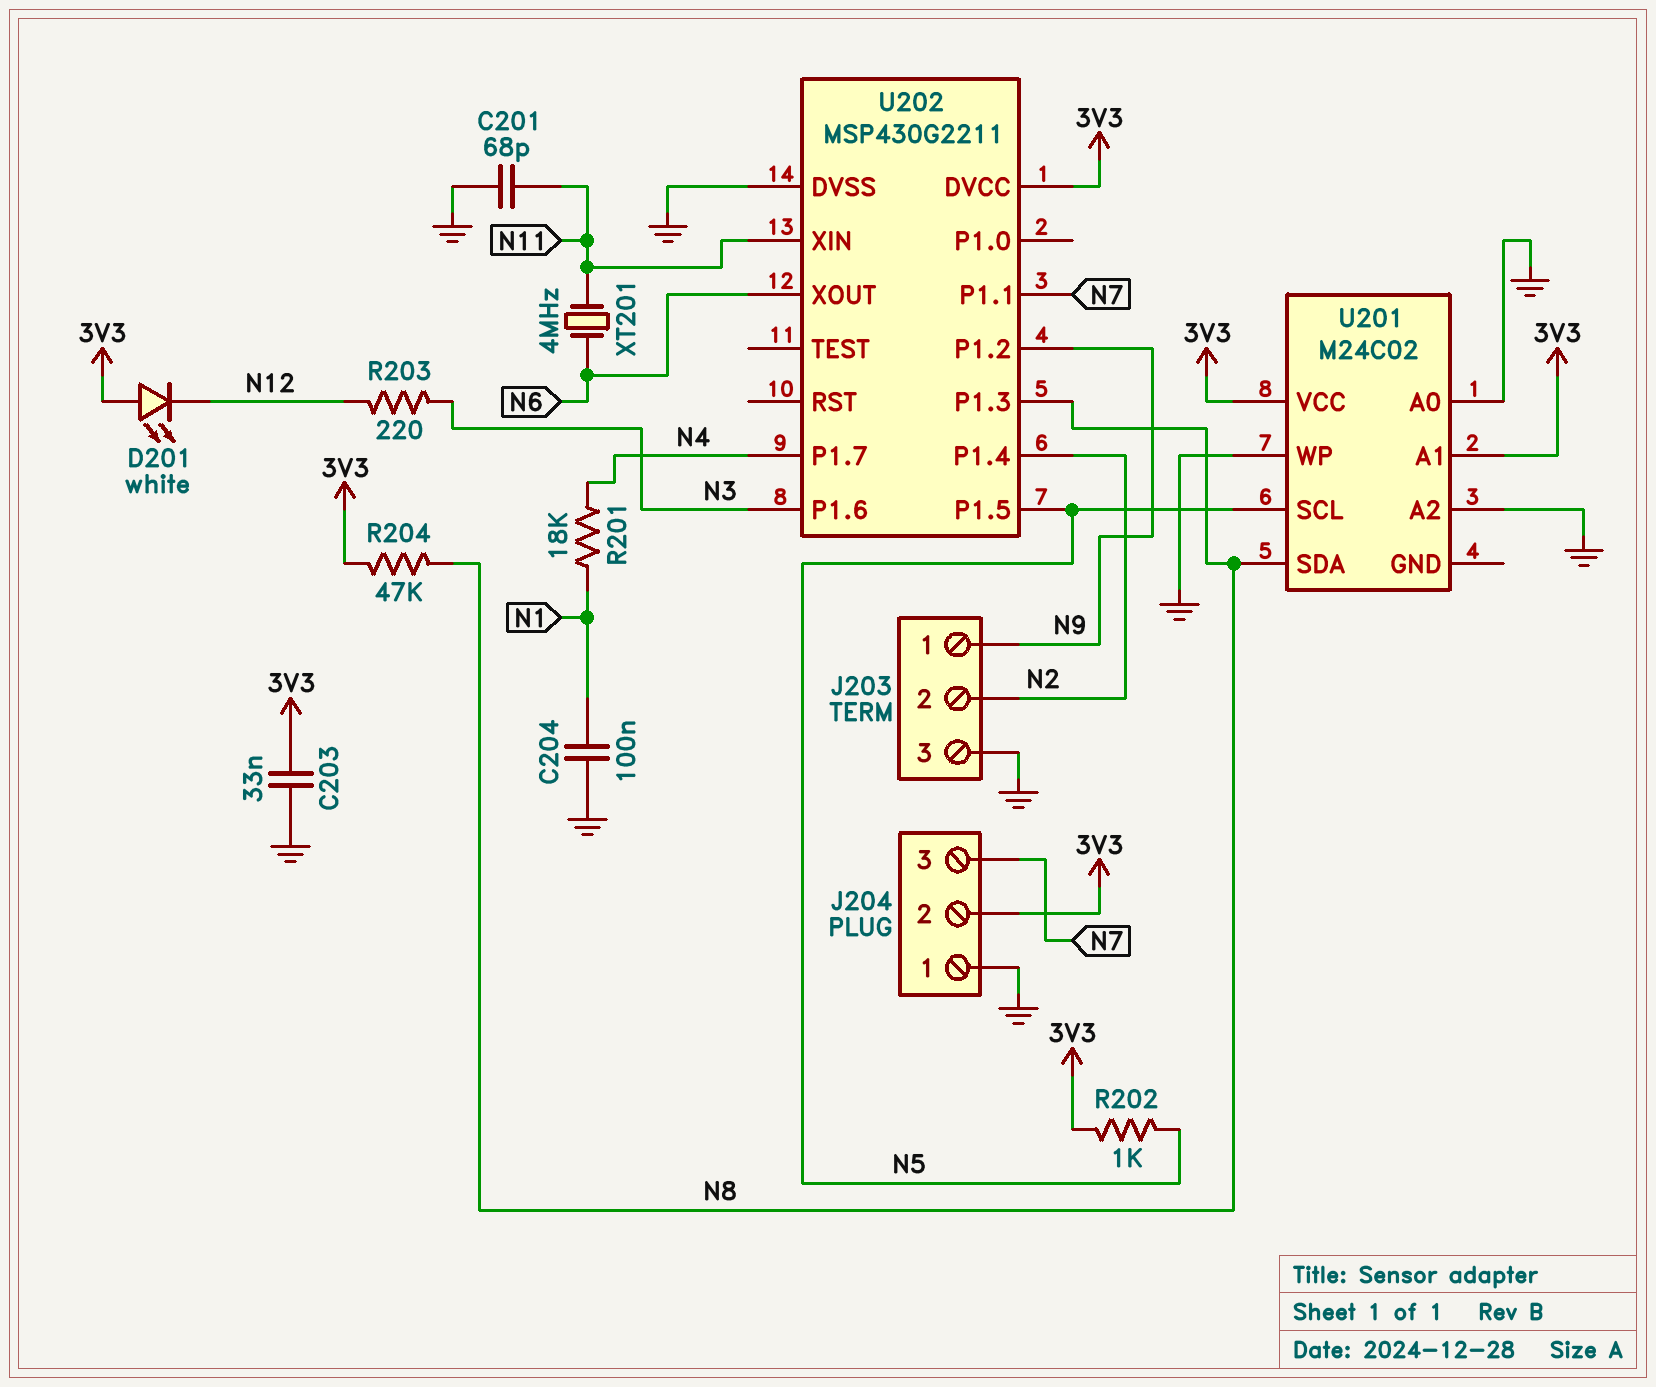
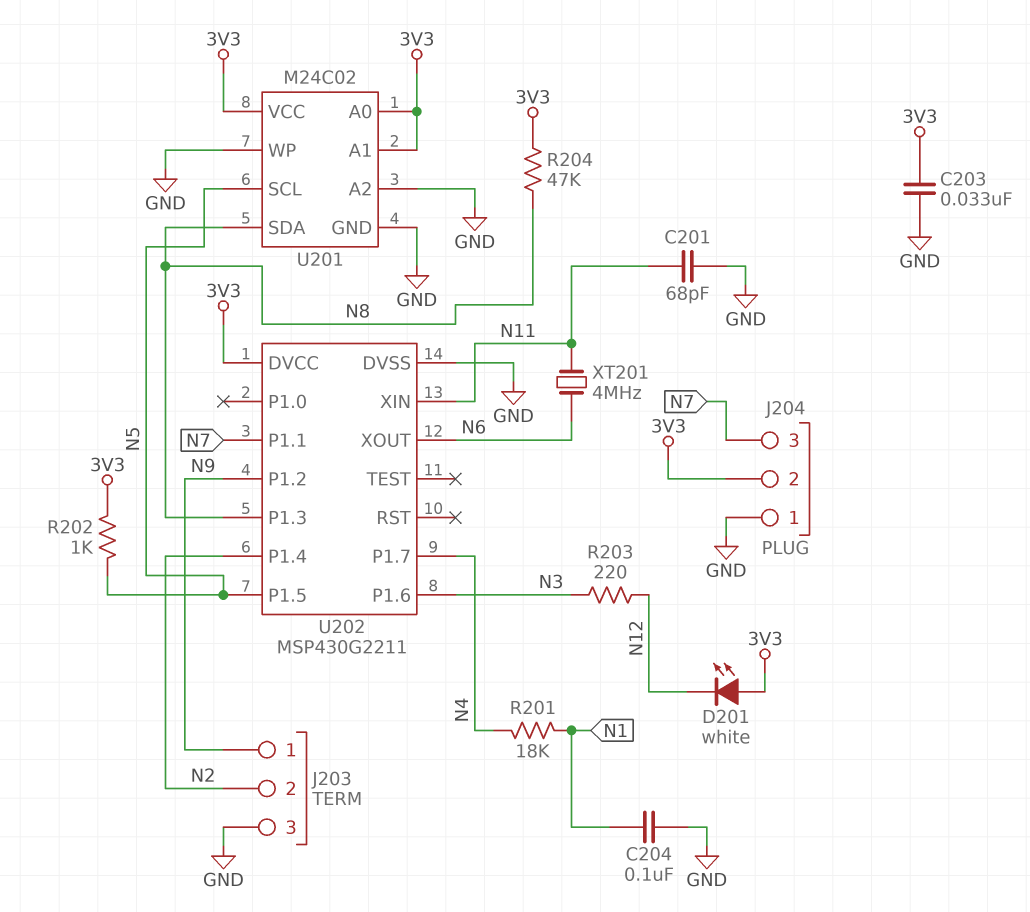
U201 pin A0: GND -> 3V3
U201 pin GND: none -> GND

